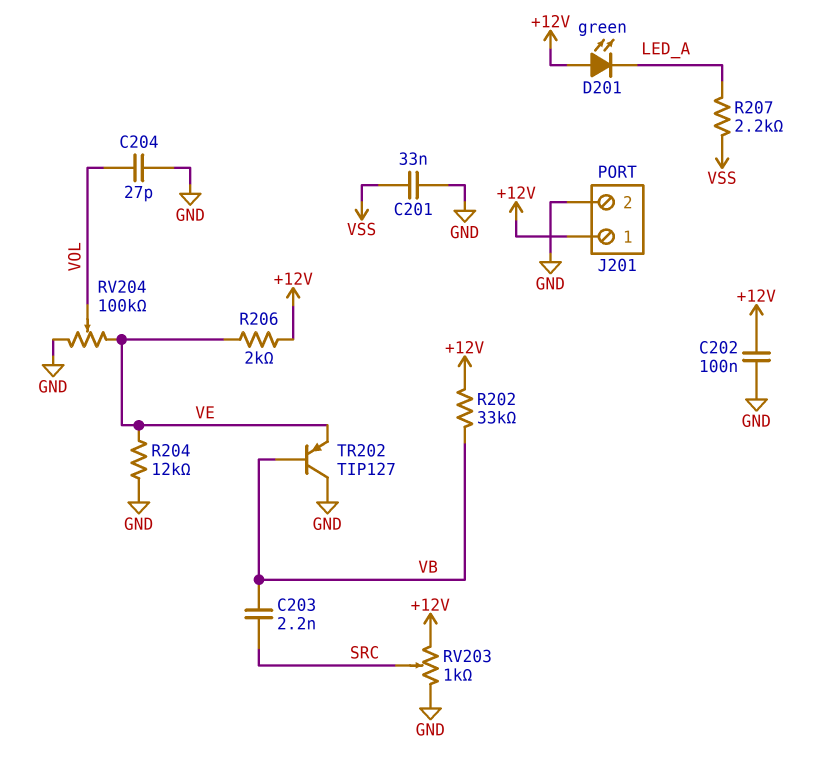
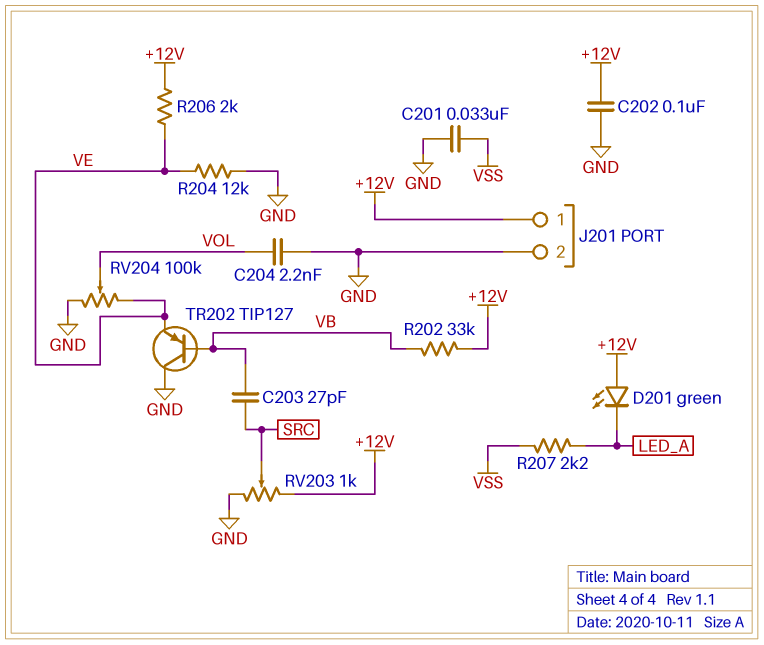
C203: 2.2nF (SRC, VB) -> 27pF (SRC, VB)
C204: 27pF (GND, VOL) -> 2.2nF (GND, VOL)

